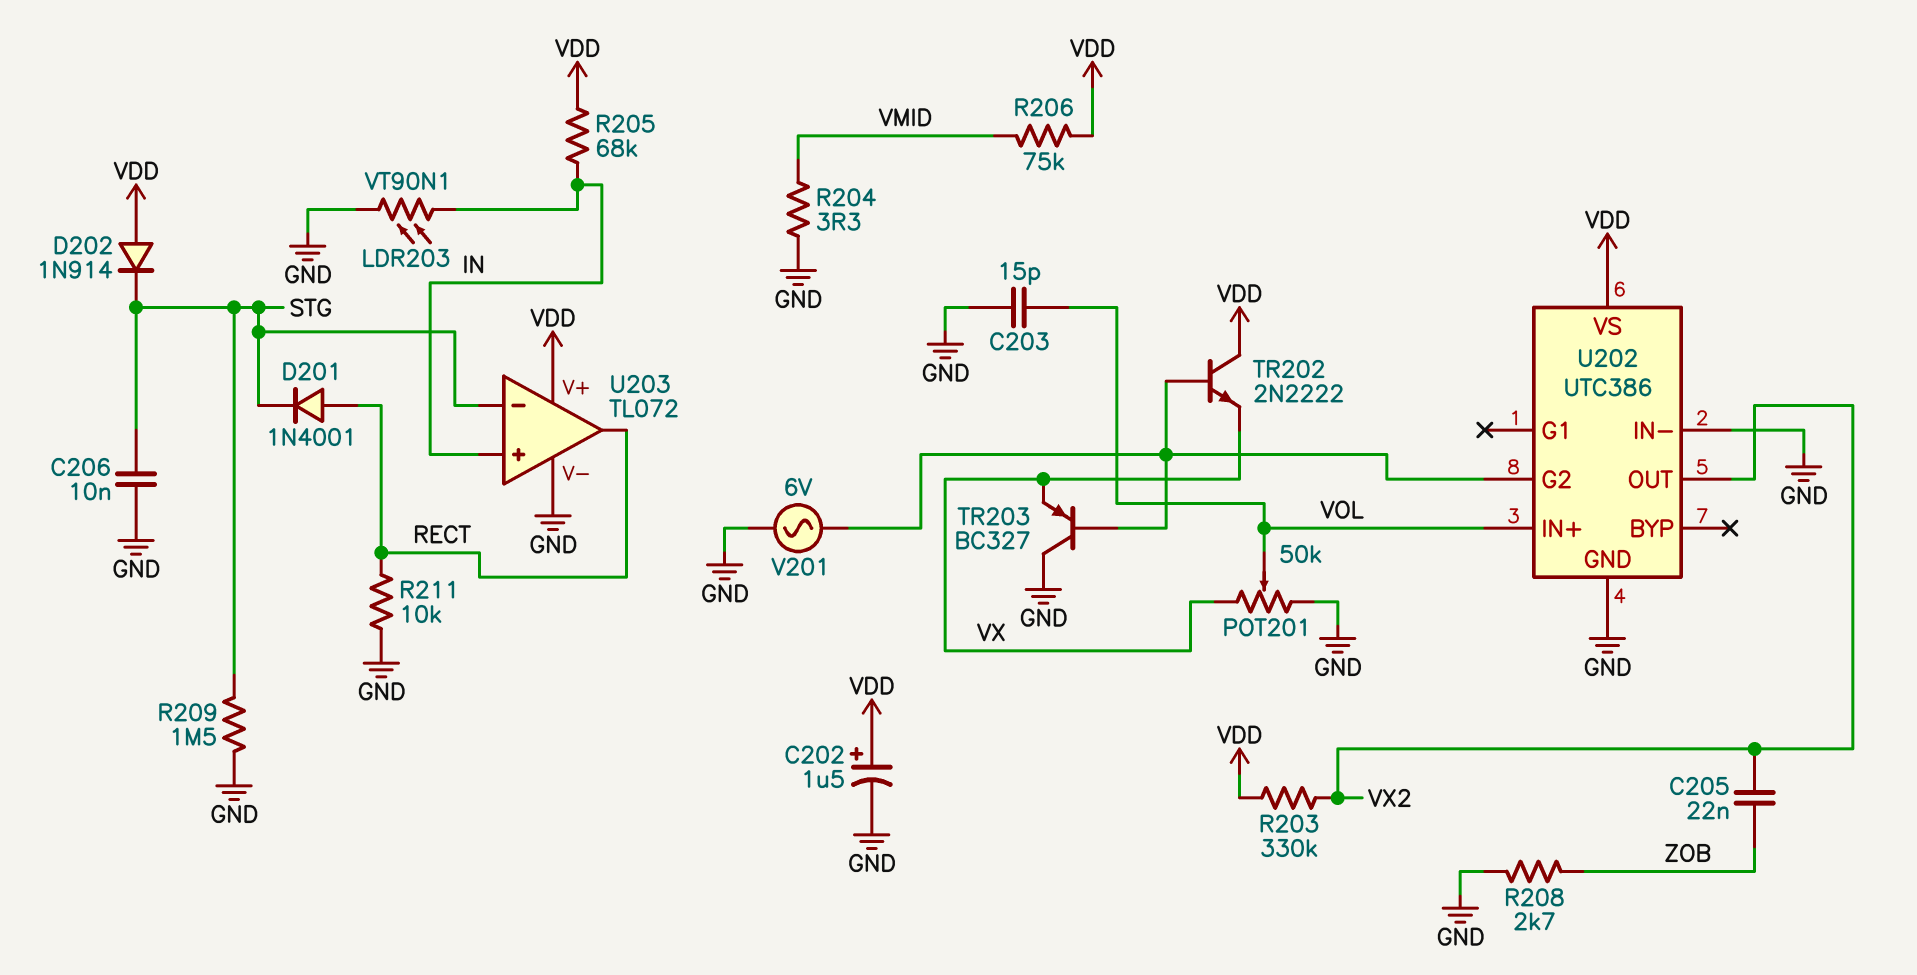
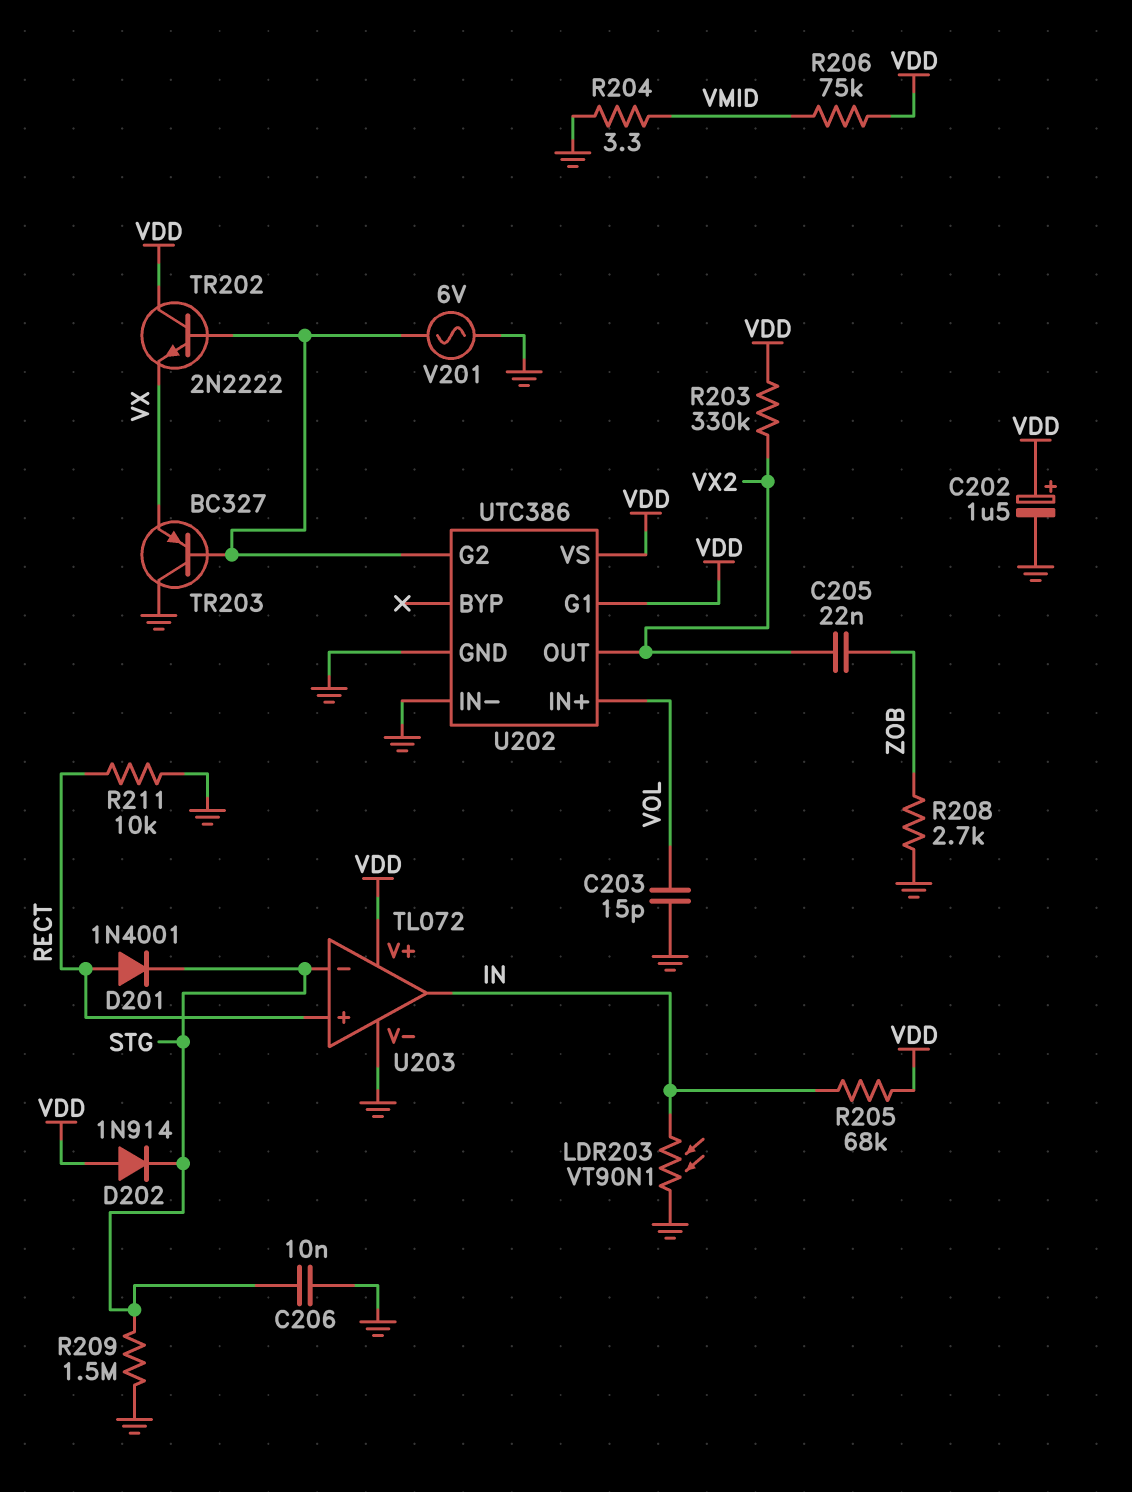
POT201: 50k (GND, VX, wiper VOL) -> none
U202 pin G1: none -> VDD
U203 pin in+: IN -> RECT
U203 pin out: RECT -> IN

